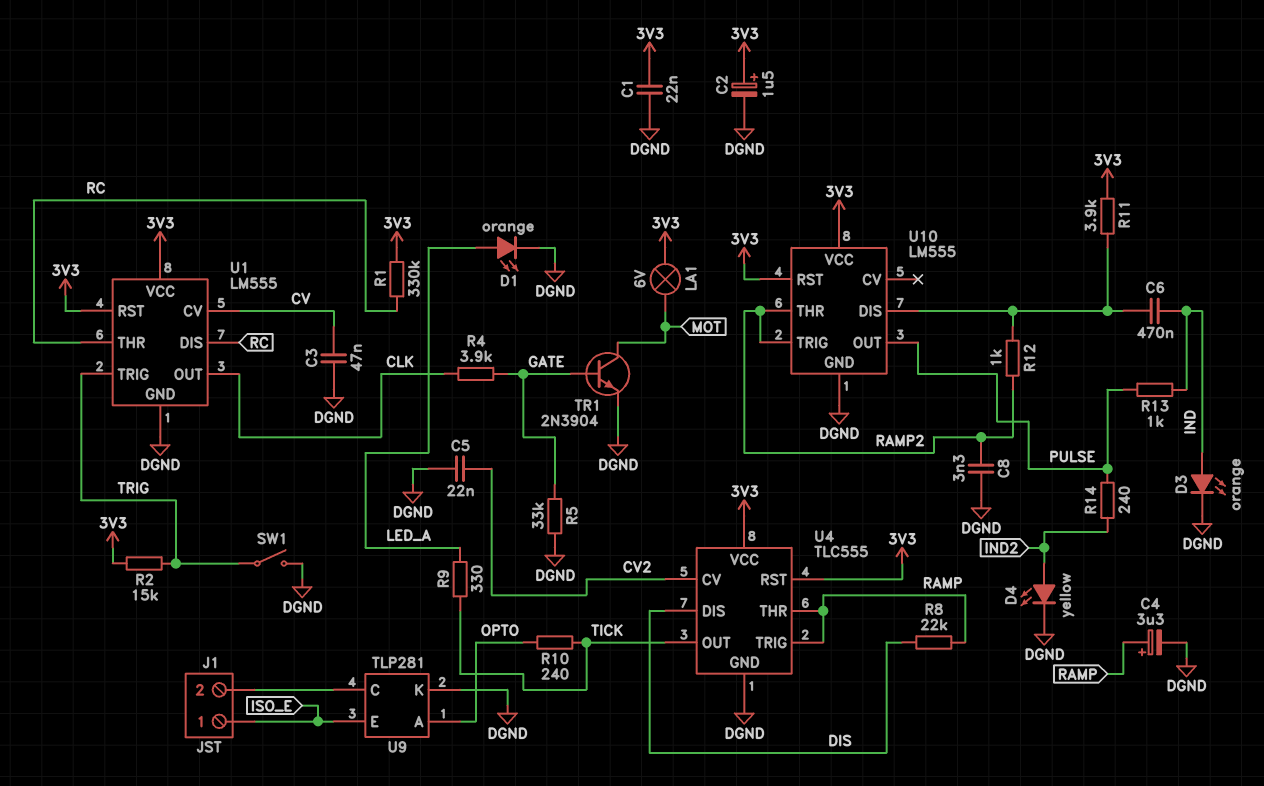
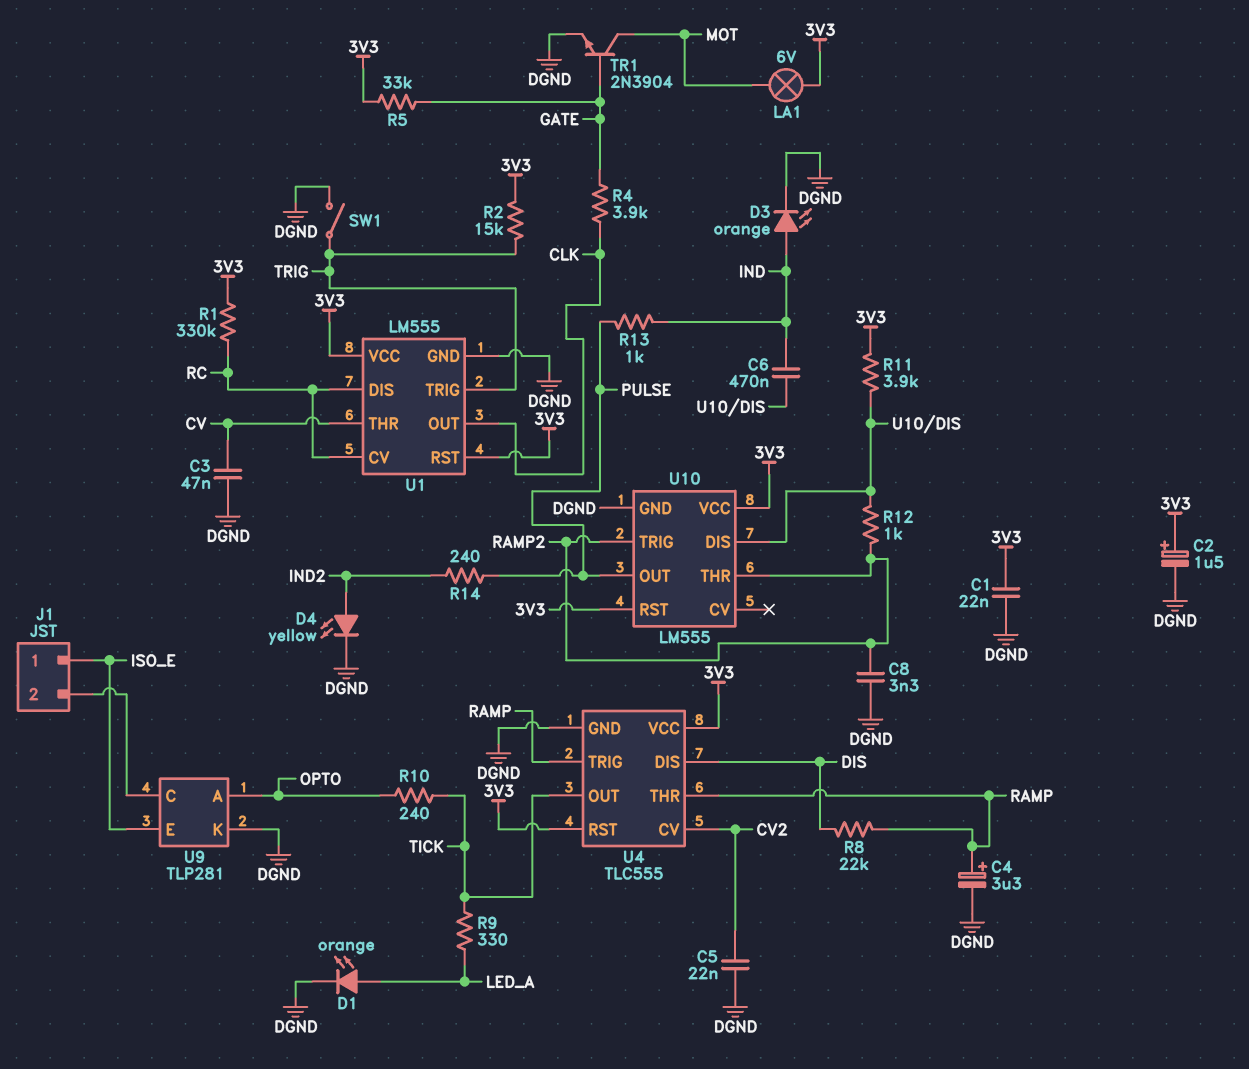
R5: 33k (DGND, GATE) -> 33k (3V3, GATE)
U1 pin CV: CV -> RC
U1 pin THR: RC -> CV

